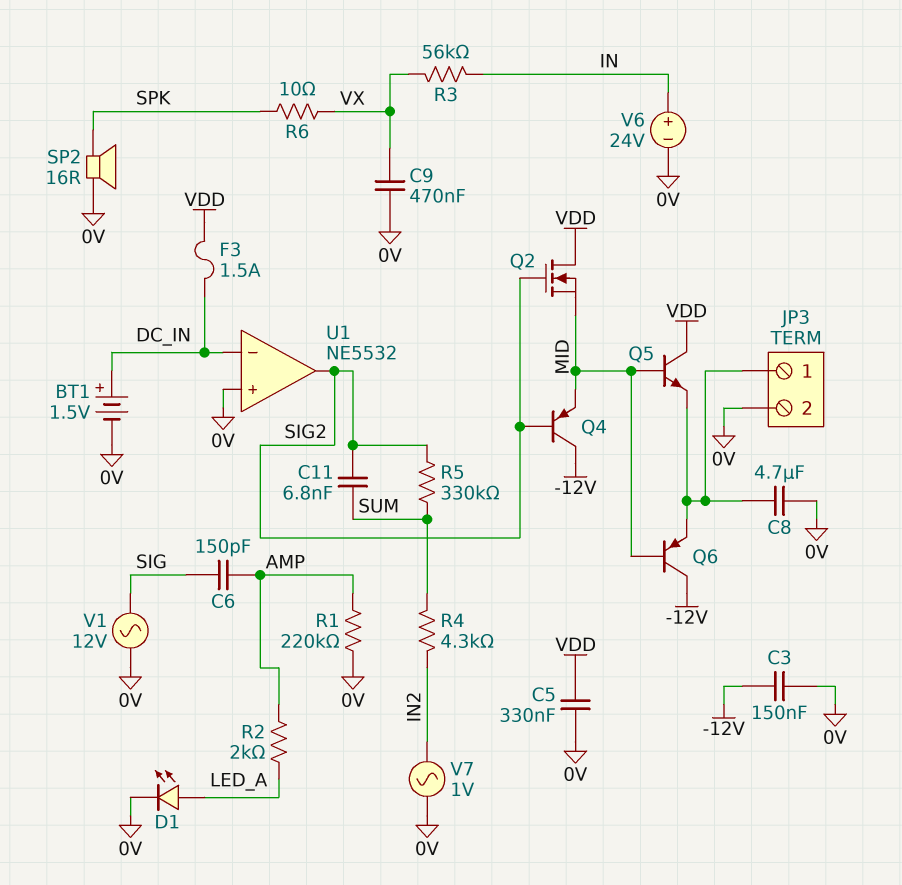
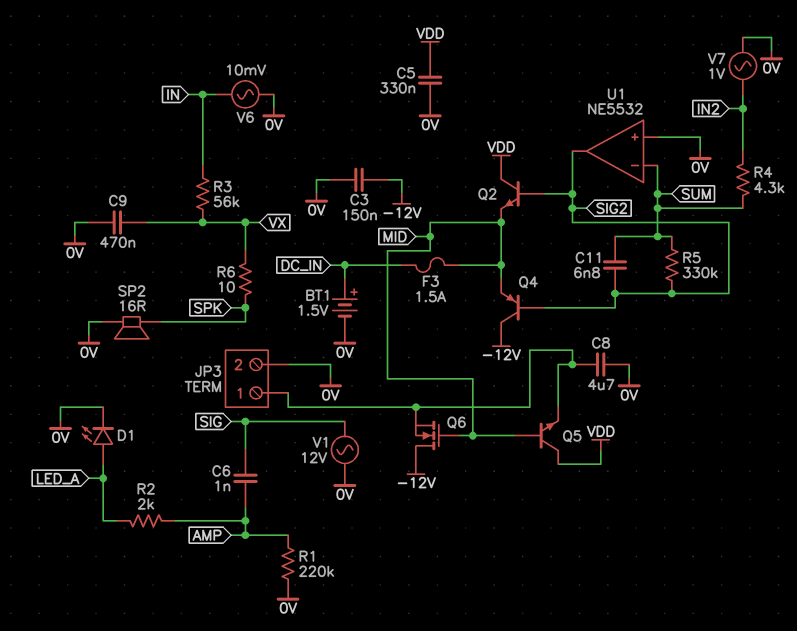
C6: 150pF (AMP, SIG) -> 1nF (AMP, SIG)
F3: 1.5A (DC_IN, VDD) -> 1.5A (DC_IN, MID)
Q2: NMOS (G SIG2, D VDD, S MID) -> NPN (B SIG2, C VDD, E MID)
Q6: PNP (B MID, C -12V, E JP3/1) -> NMOS (G MID, D -12V, S JP3/1)
U1 pin in-: DC_IN -> SUM
V6: 24V (plus IN, minus 0V) -> AC 10mV (0V, IN)

